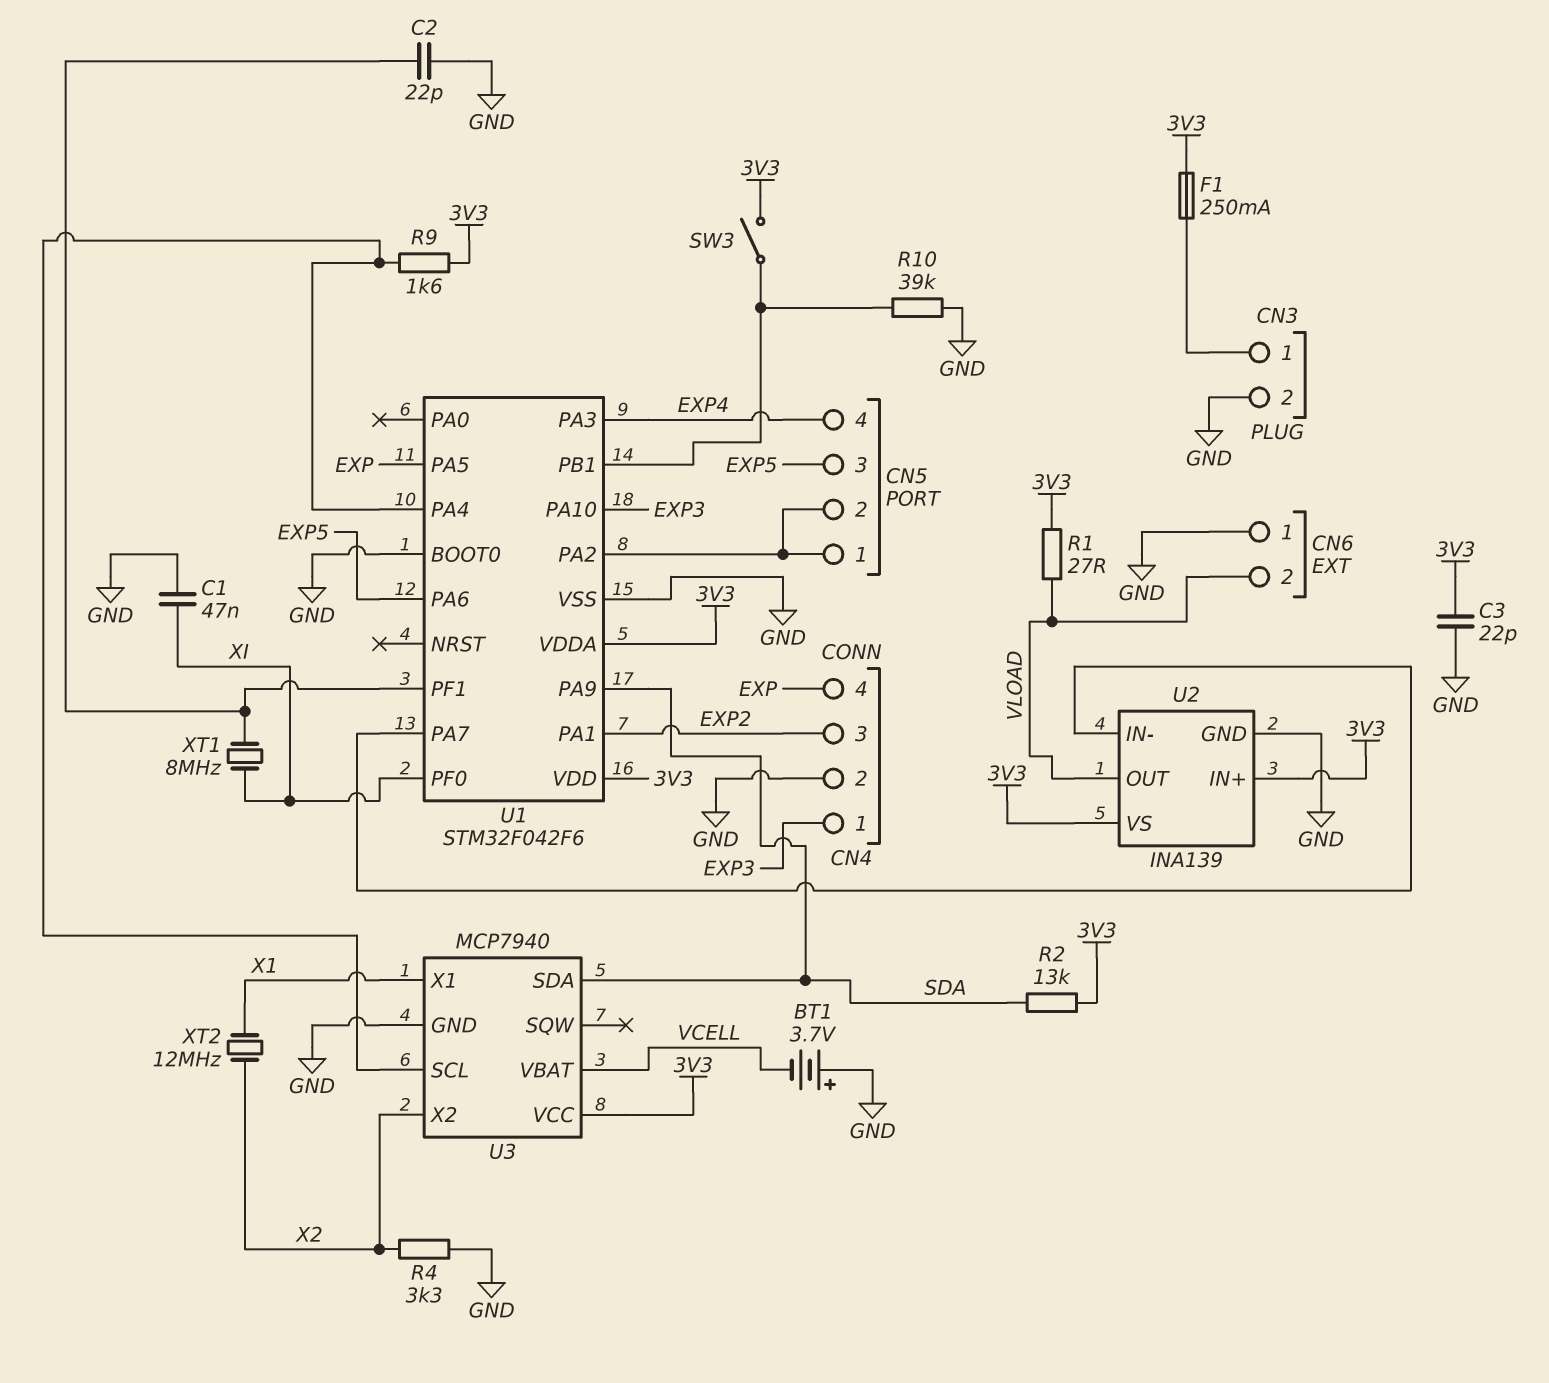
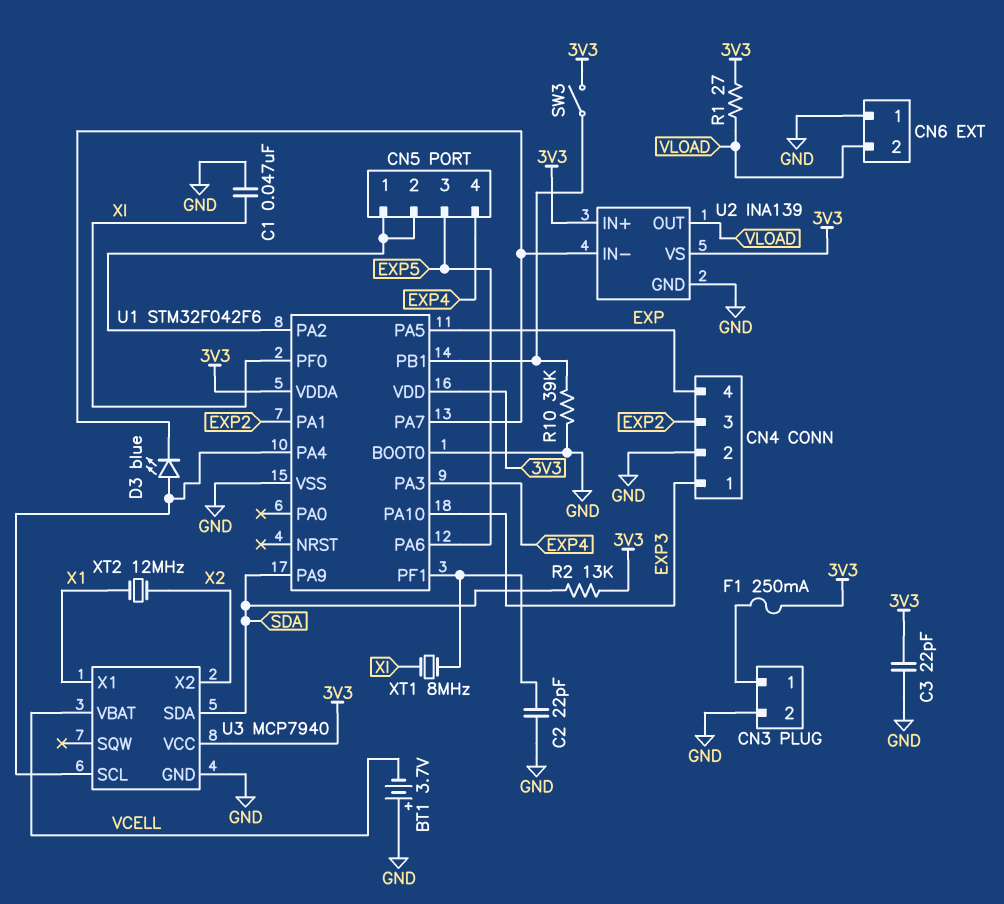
D3: none -> LED blue (A U1/PA4, K U1/PA7)
R4: 3.3k (GND, X2) -> none
R9: 1.6k (3V3, U1/PA4) -> none

